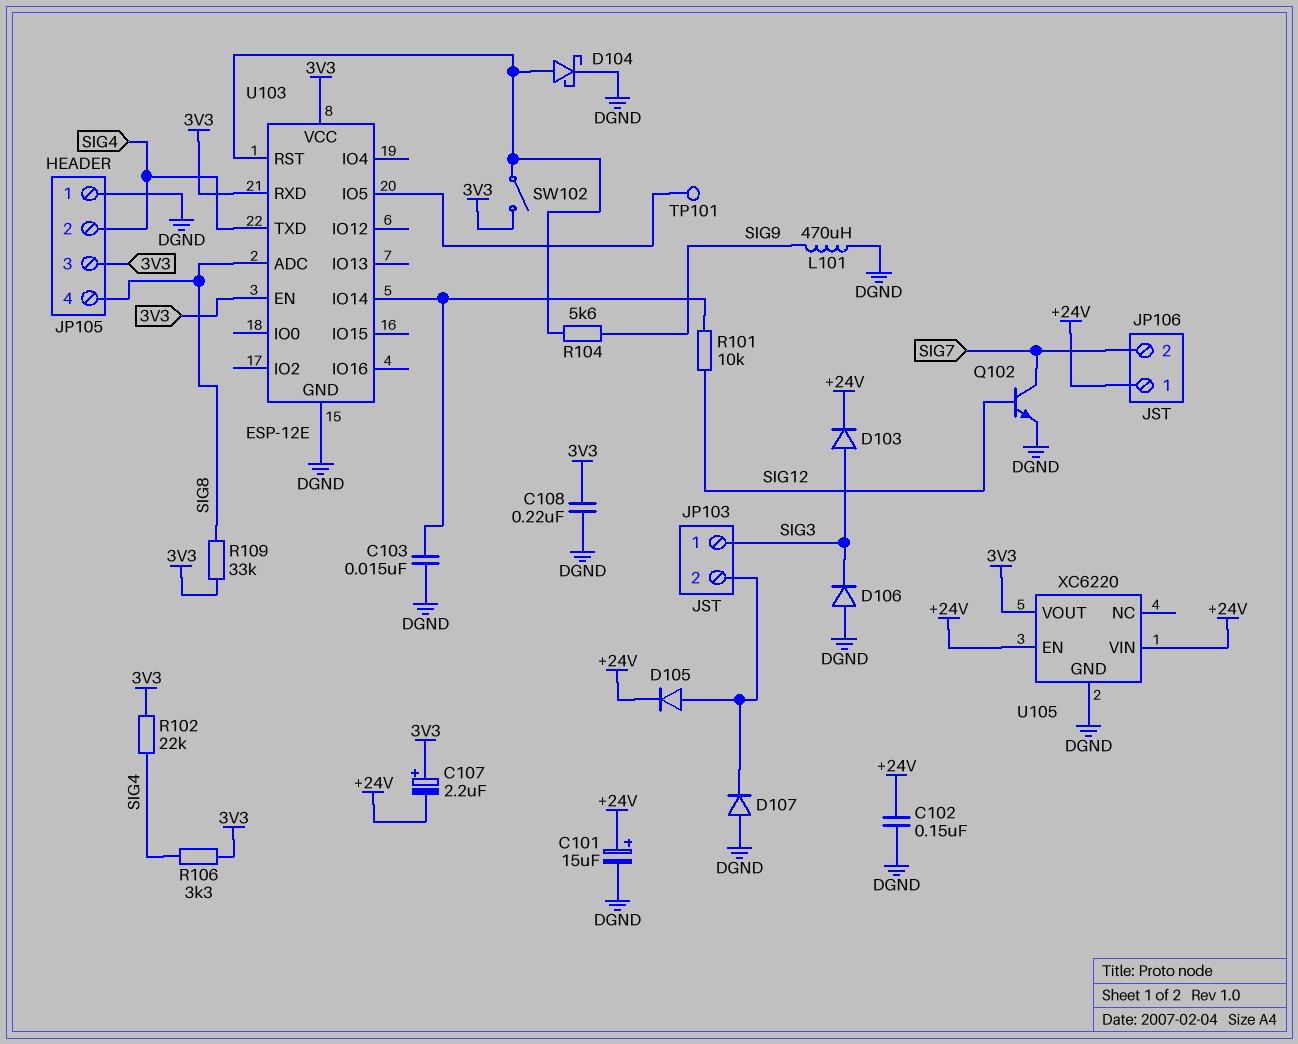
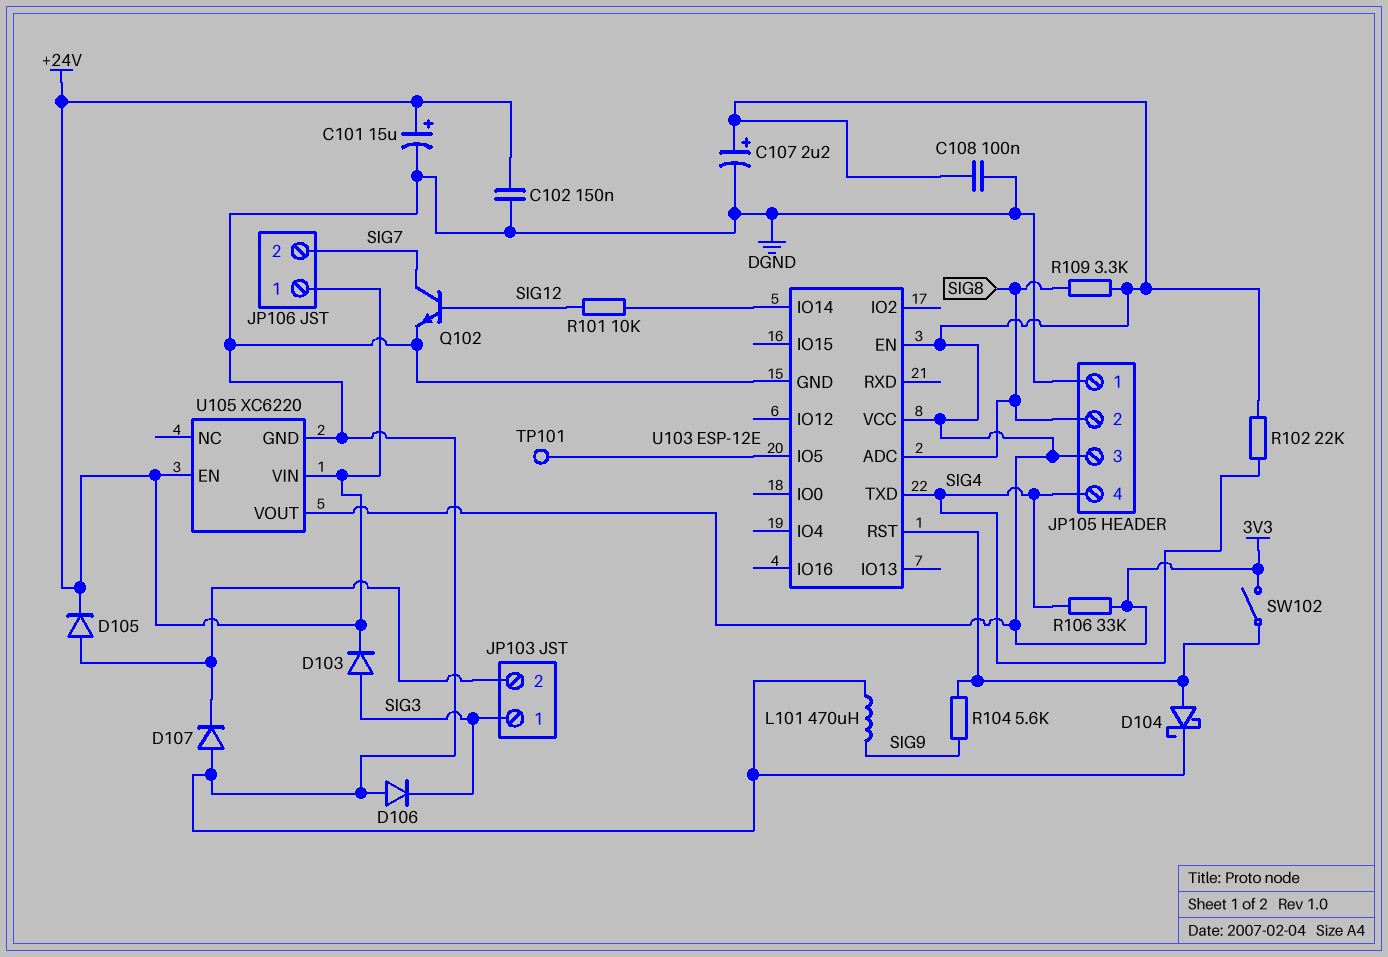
C103: 15nF (DGND, U103/IO14) -> none
C107: 2.2uF (plus 3V3, minus +24V) -> 2.2uF (plus 3V3, minus DGND)
C108: 220nF (3V3, DGND) -> 100nF (3V3, DGND)
JP105 pin 2: SIG4 -> SIG8
JP105 pin 4: SIG8 -> SIG4
R106: 3.3k (3V3, SIG4) -> 33k (3V3, SIG4)
R109: 33k (3V3, SIG8) -> 3.3k (3V3, SIG8)
U103 pin RXD: 3V3 -> none

